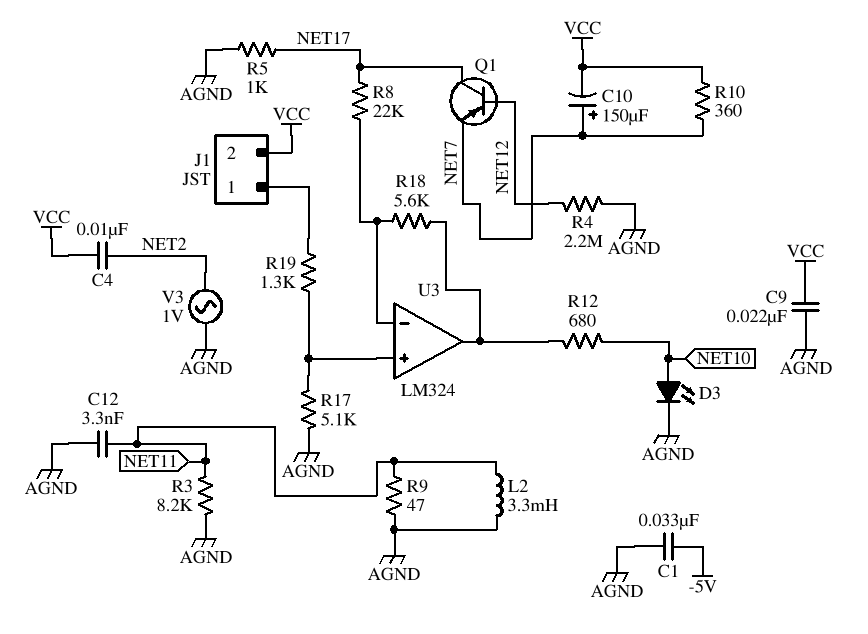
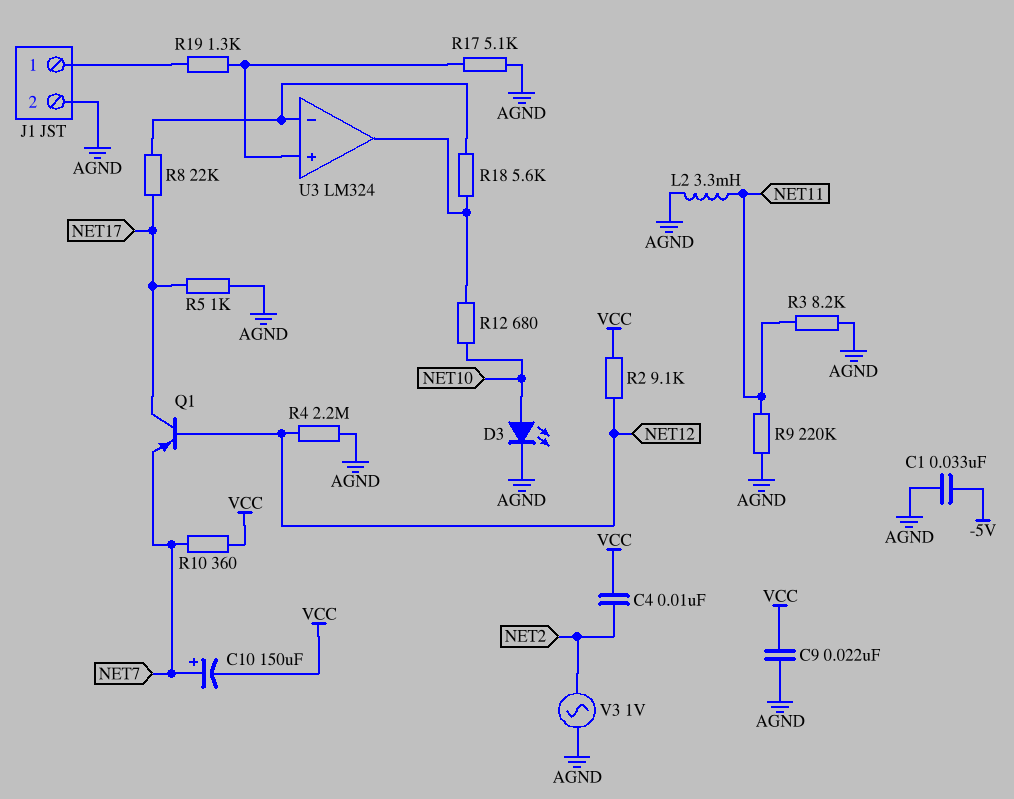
C12: 3.3nF (AGND, NET11) -> none
J1 pin 2: VCC -> AGND
R2: none -> 9.1k (NET12, VCC)
R9: 47 (AGND, NET11) -> 220k (AGND, NET11)

